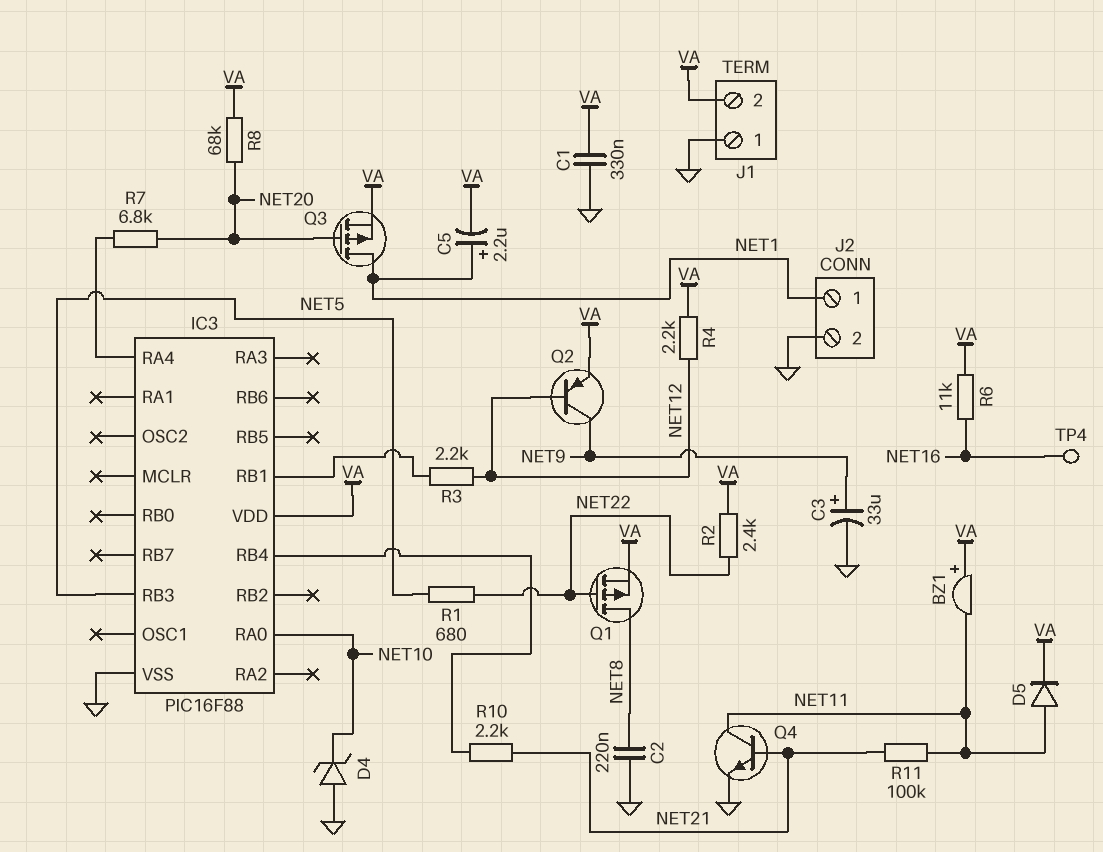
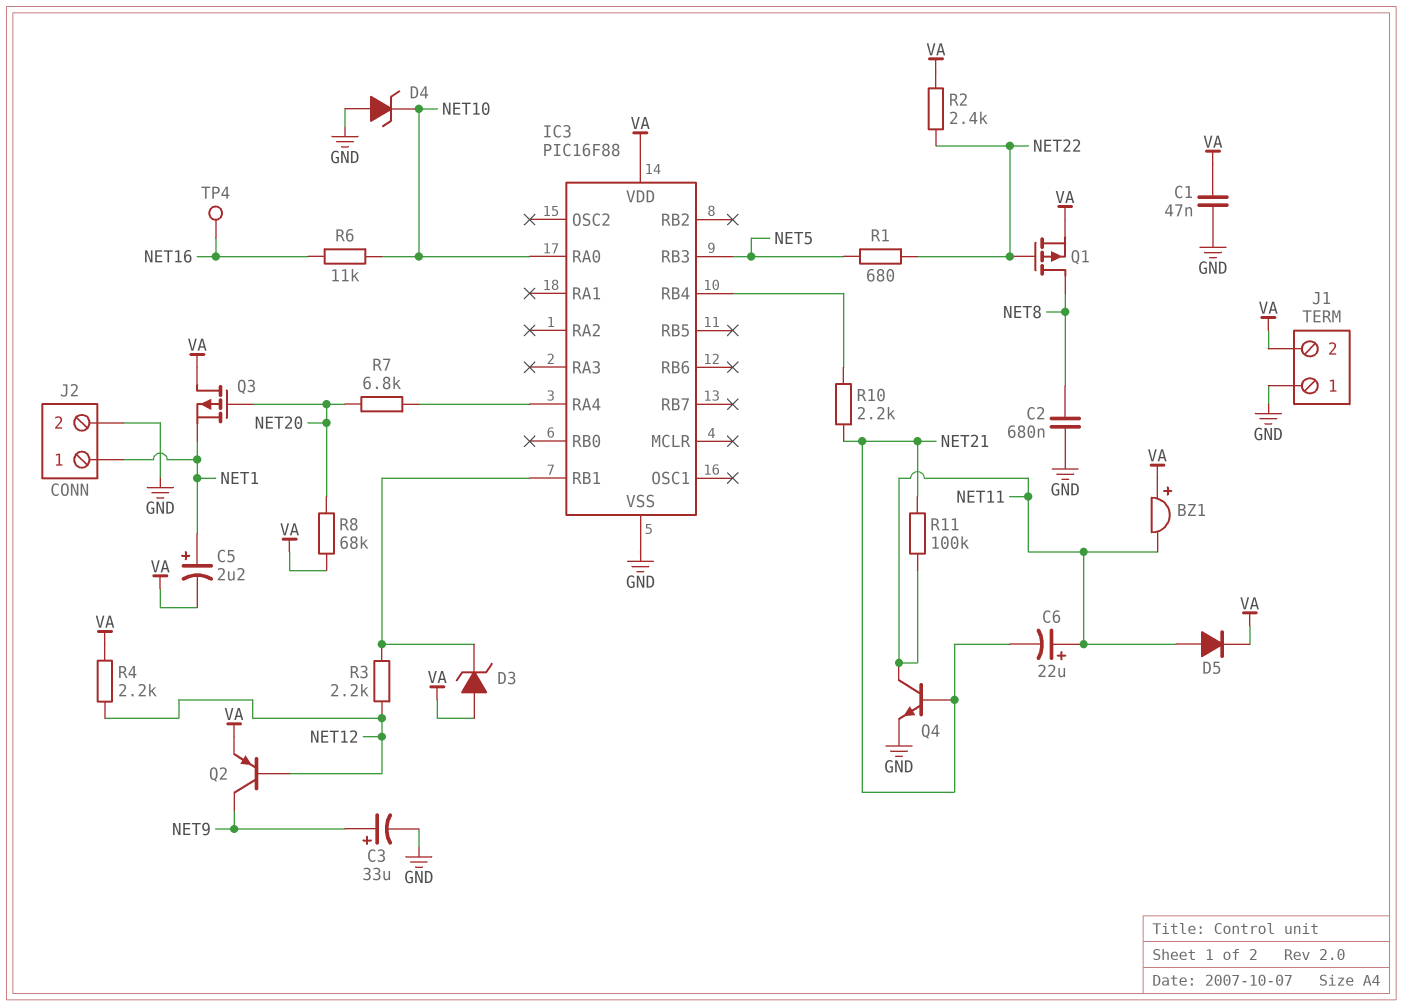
C1: 330nF (GND, VA) -> 47nF (GND, VA)
C2: 220nF (GND, NET8) -> 680nF (GND, NET8)
C6: none -> 22uF (plus NET11, minus NET21)
D3: none -> zener (A VA, K IC3/RB1)
Q3: PMOS (G NET20, D NET1, S VA) -> PMOS (G NET20, D VA, S NET1)
R6: 11k (NET16, VA) -> 11k (NET10, NET16)

